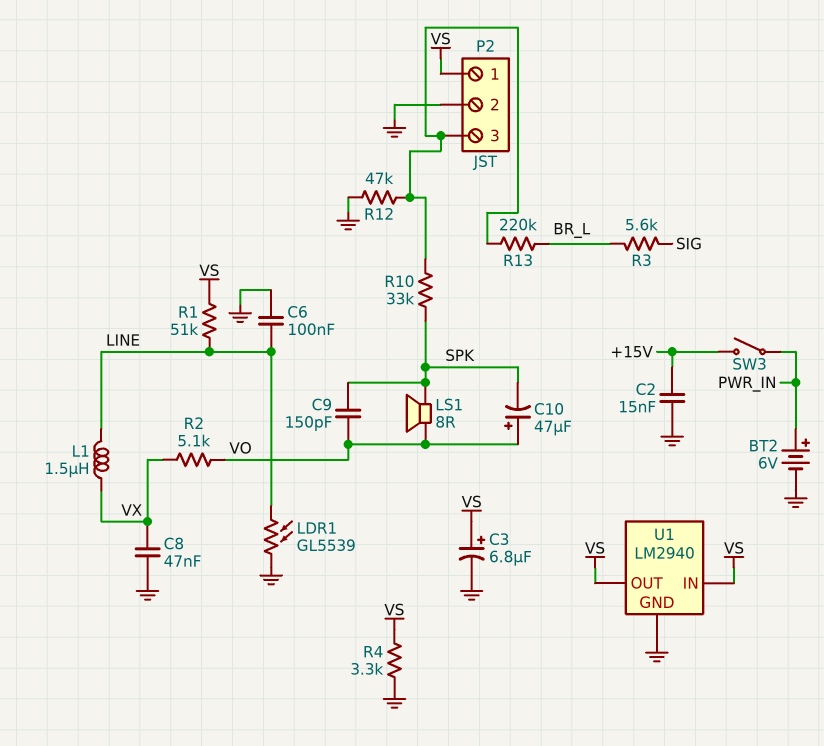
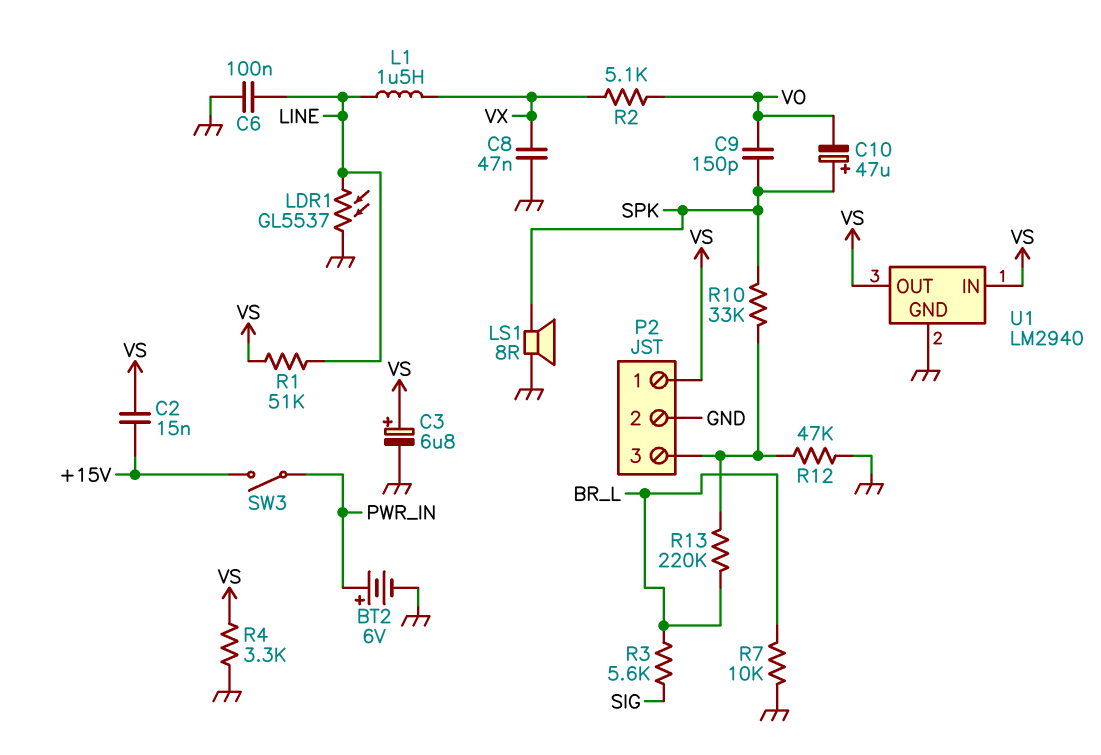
C2: 15nF (+15V, GND) -> 15nF (+15V, VS)
C10: 47uF (plus VO, minus SPK) -> 47uF (plus SPK, minus VO)
LDR1: GL5539 (GND, LINE) -> GL5537 (GND, LINE)
LS1: speaker 8R (SPK, VO) -> speaker 8R (GND, SPK)
R7: none -> 10k (BR_L, GND)

